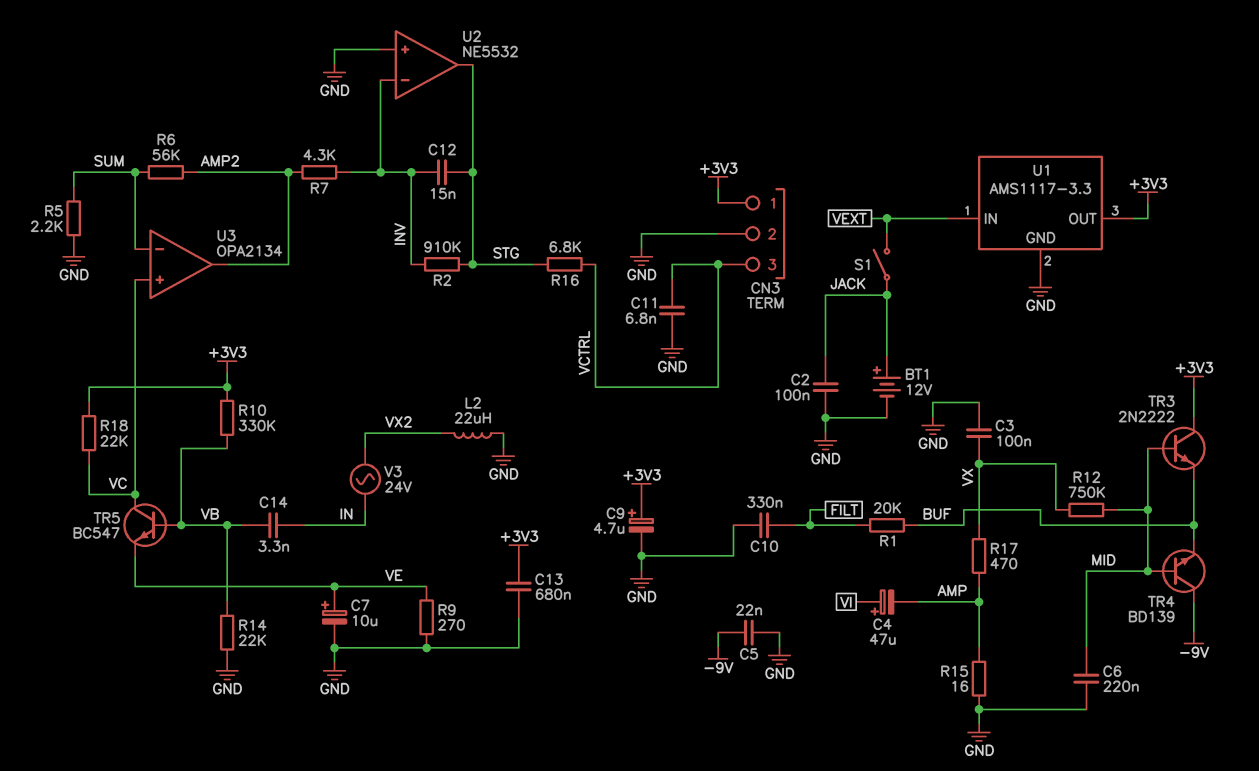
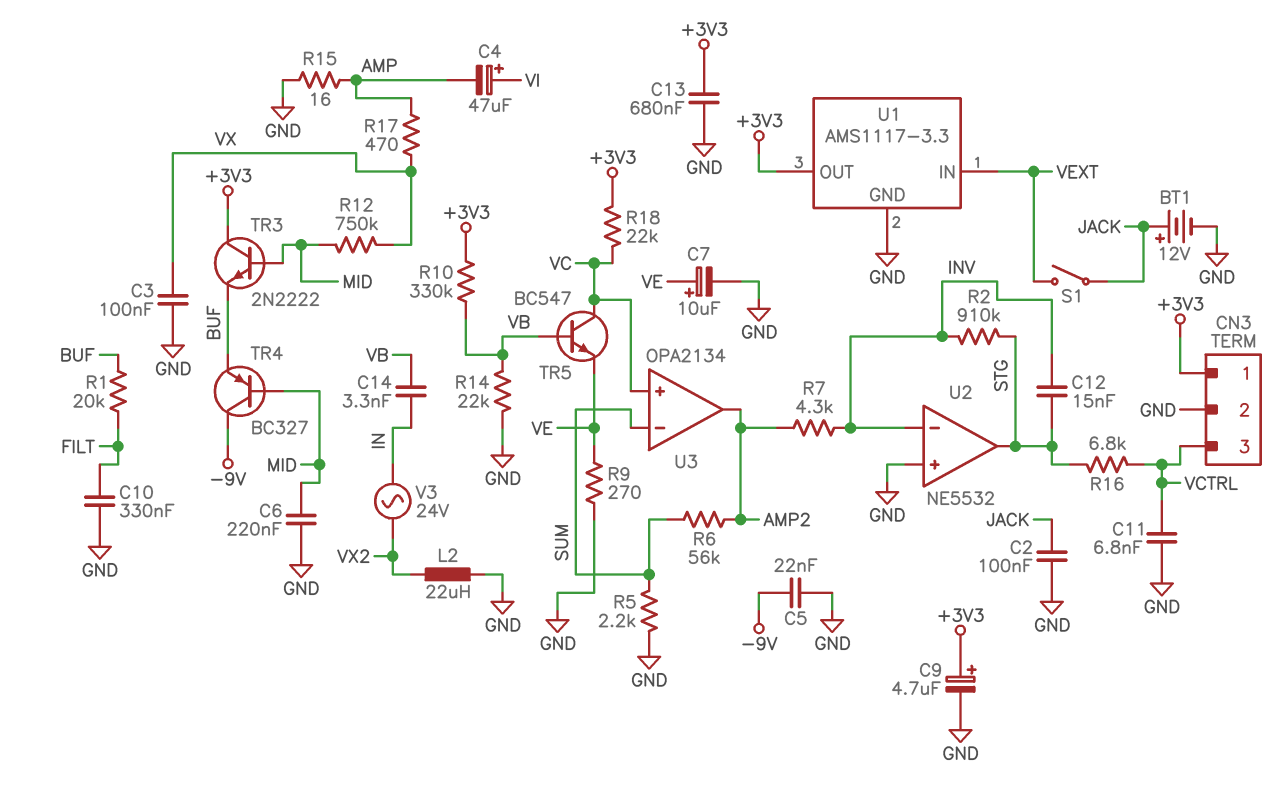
TR4: NPN BD139 (B MID, C -9V, E BUF) -> PNP BC327 (B MID, C -9V, E BUF)

